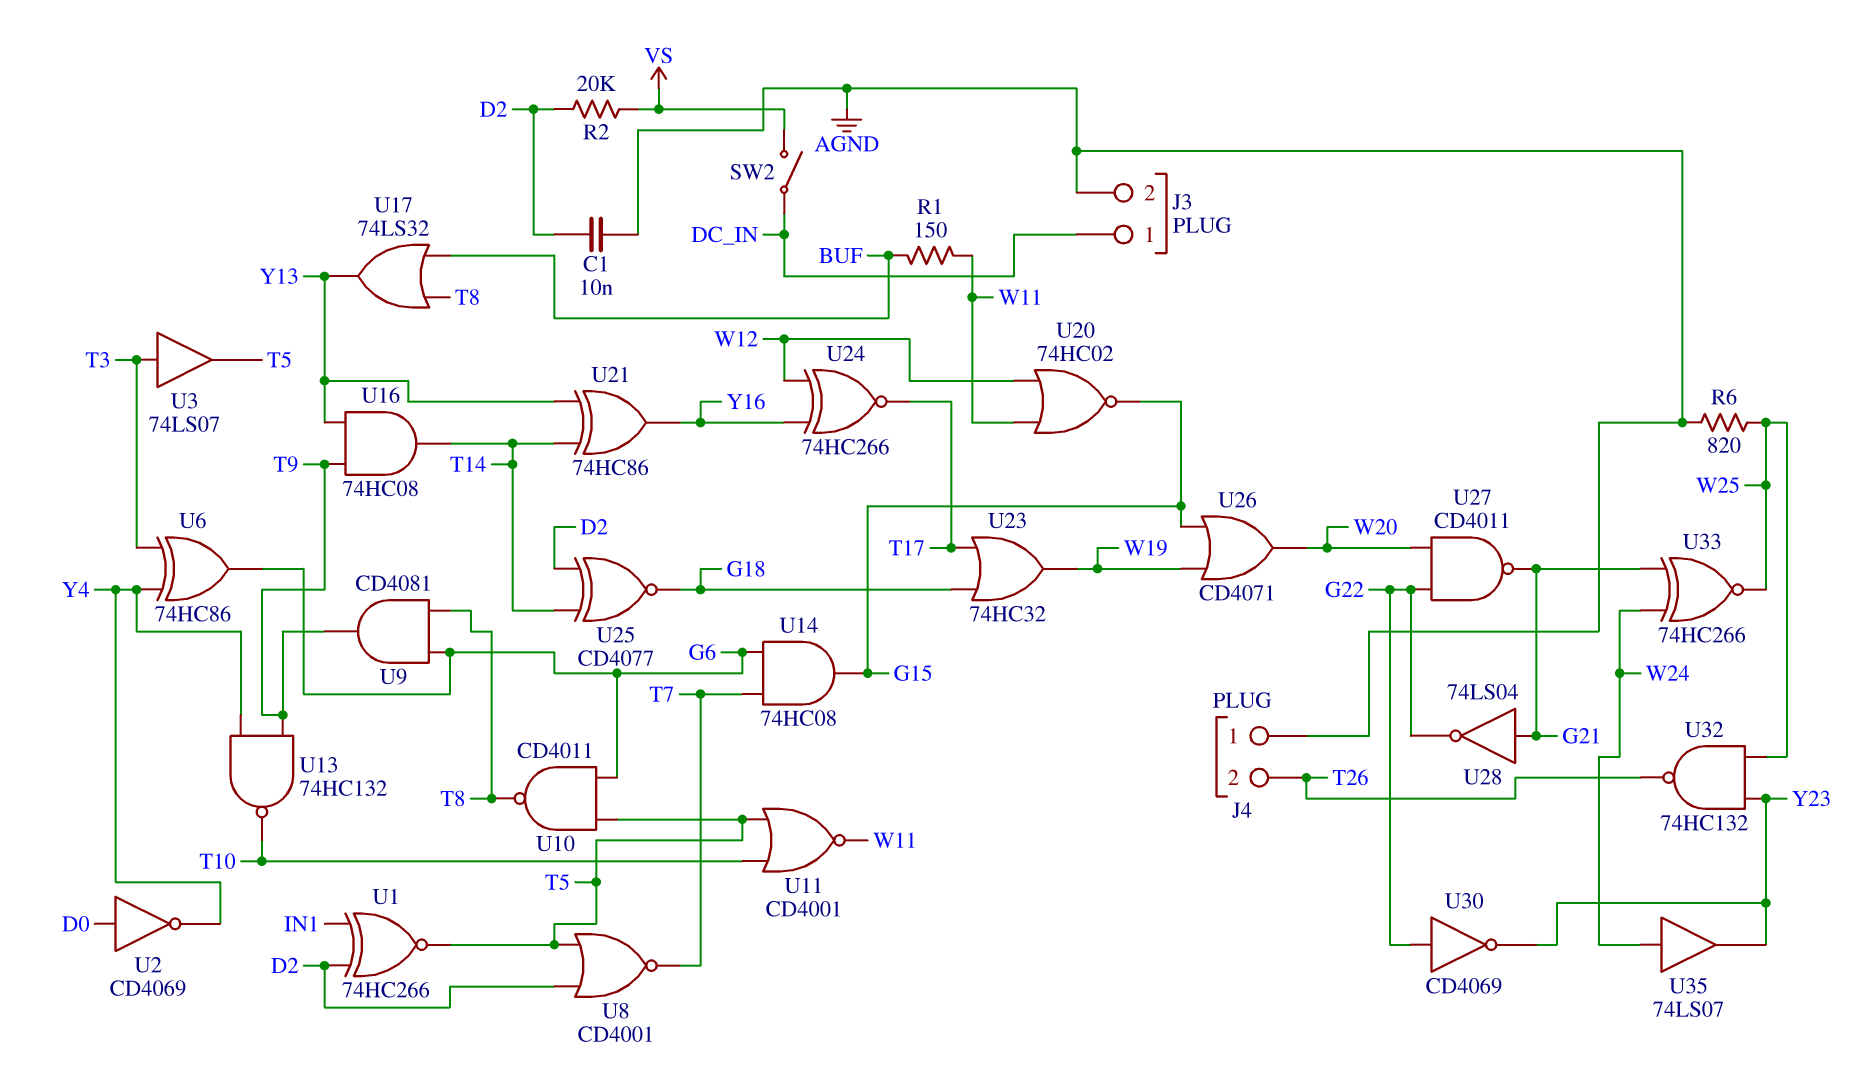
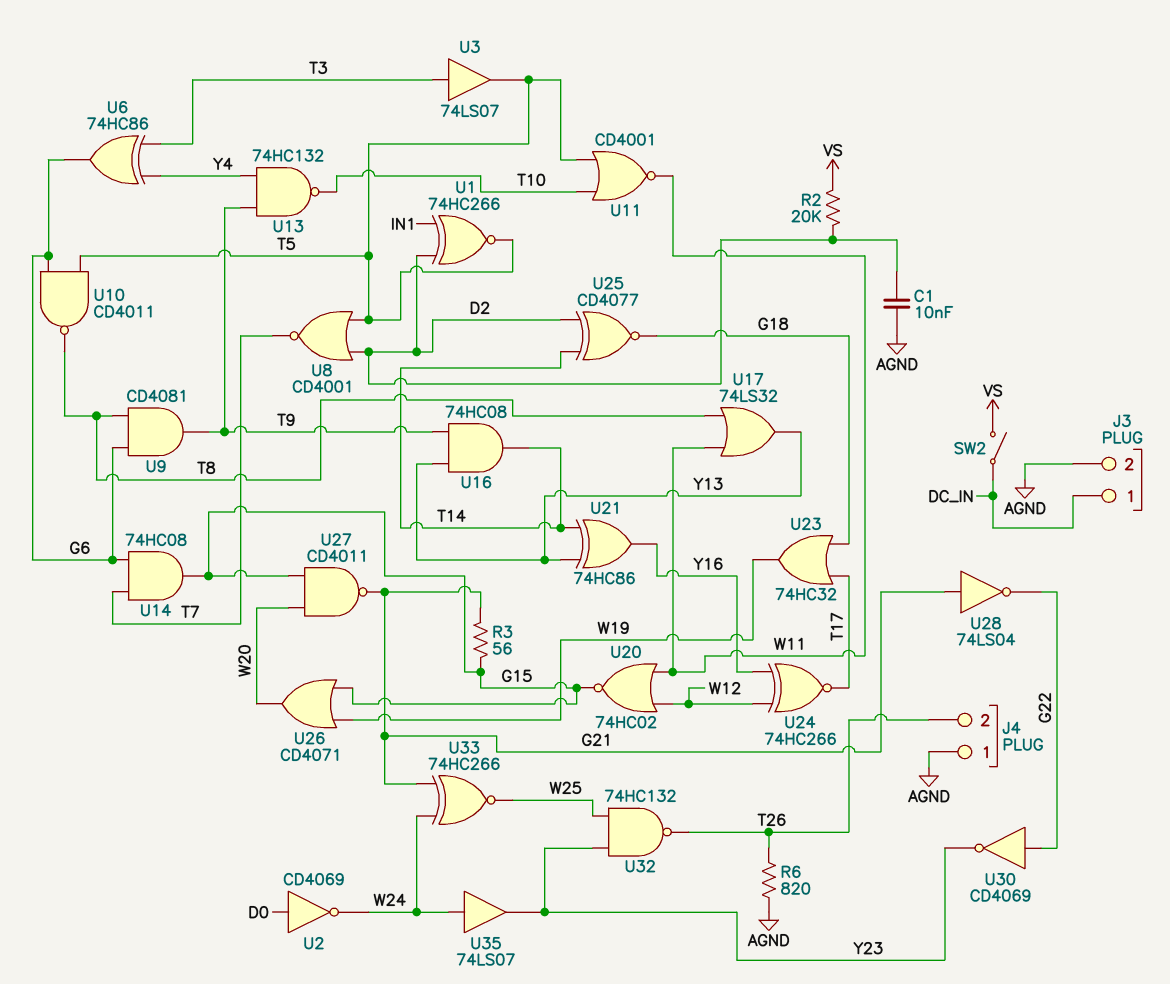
R1: 150 (BUF, W11) -> none
R3: none -> 56 (G15, G21)
R6: 820 (AGND, W25) -> 820 (AGND, T26)
U2: NOT CD4069 (in D0, out Y4) -> NOT CD4069 (in D0, out W24)
U17: OR 74LS32 (in BUF, in T8, out Y13) -> OR 74LS32 (in T8, in W11, out Y13)
U27: NAND CD4011 (in G22, in W20, out G21) -> NAND CD4011 (in G15, in W20, out G21)

